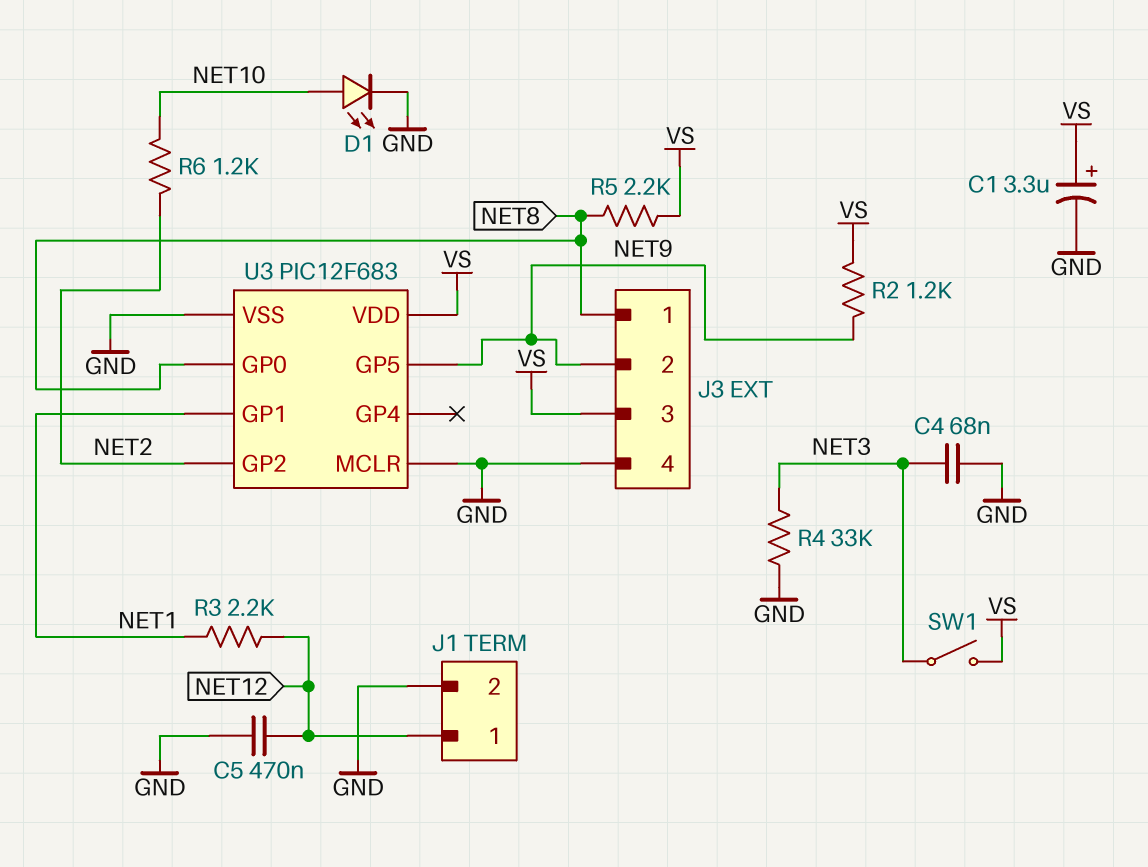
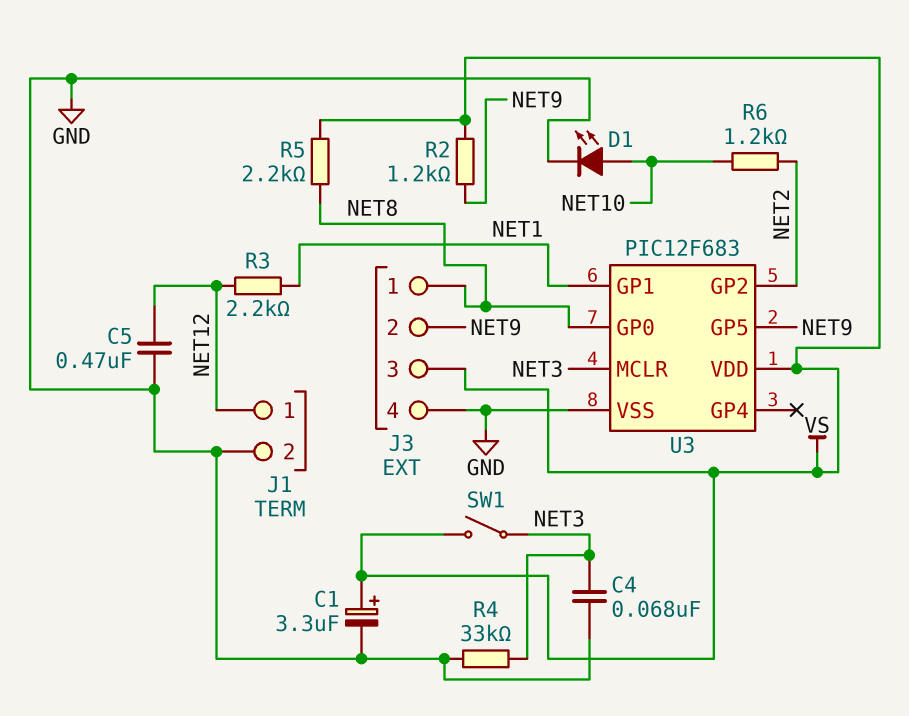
U3 pin MCLR: GND -> NET3

